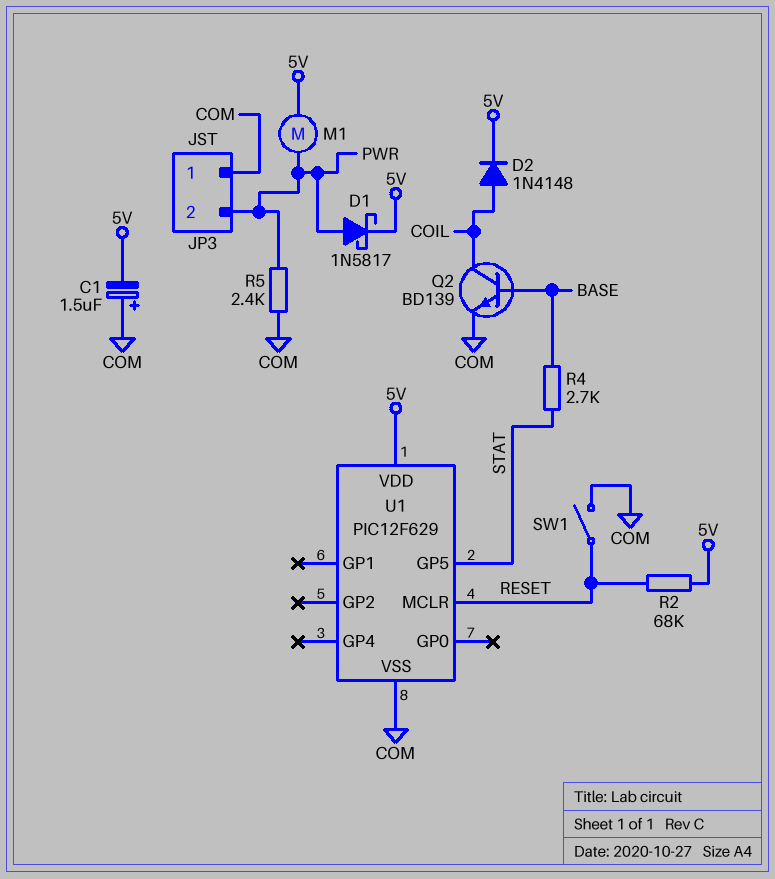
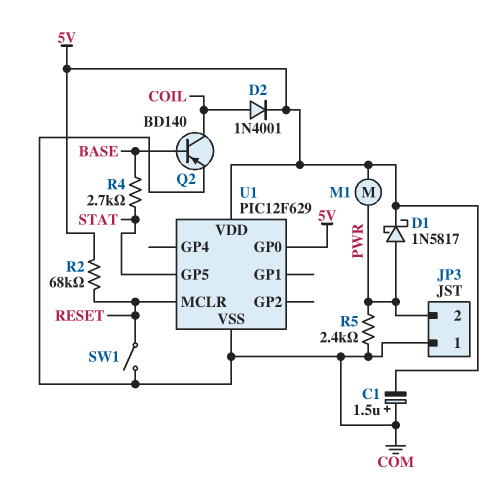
D2: diode 1N4148 (A COIL, K 5V) -> diode 1N4001 (A COIL, K 5V)
Q2: NPN BD139 (B BASE, C COIL, E COM) -> PNP BD140 (B BASE, C COIL, E COM)
U1 pin GP0: none -> 5V

